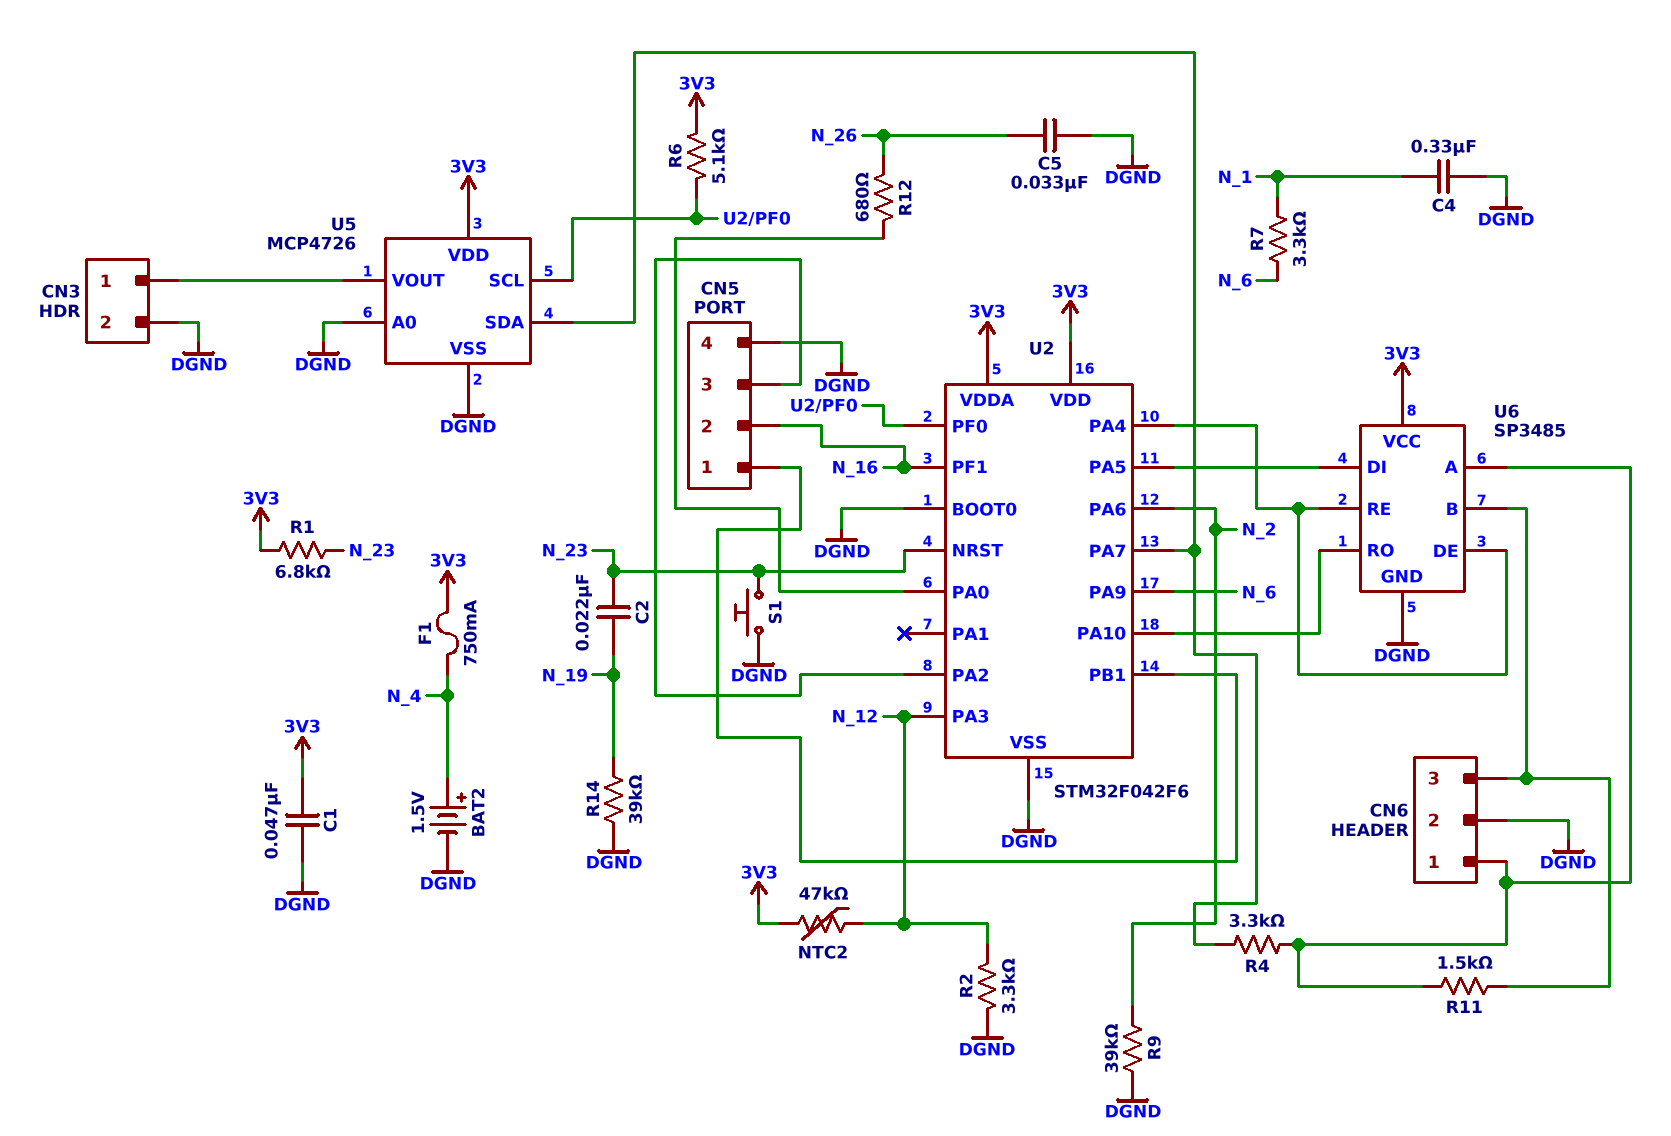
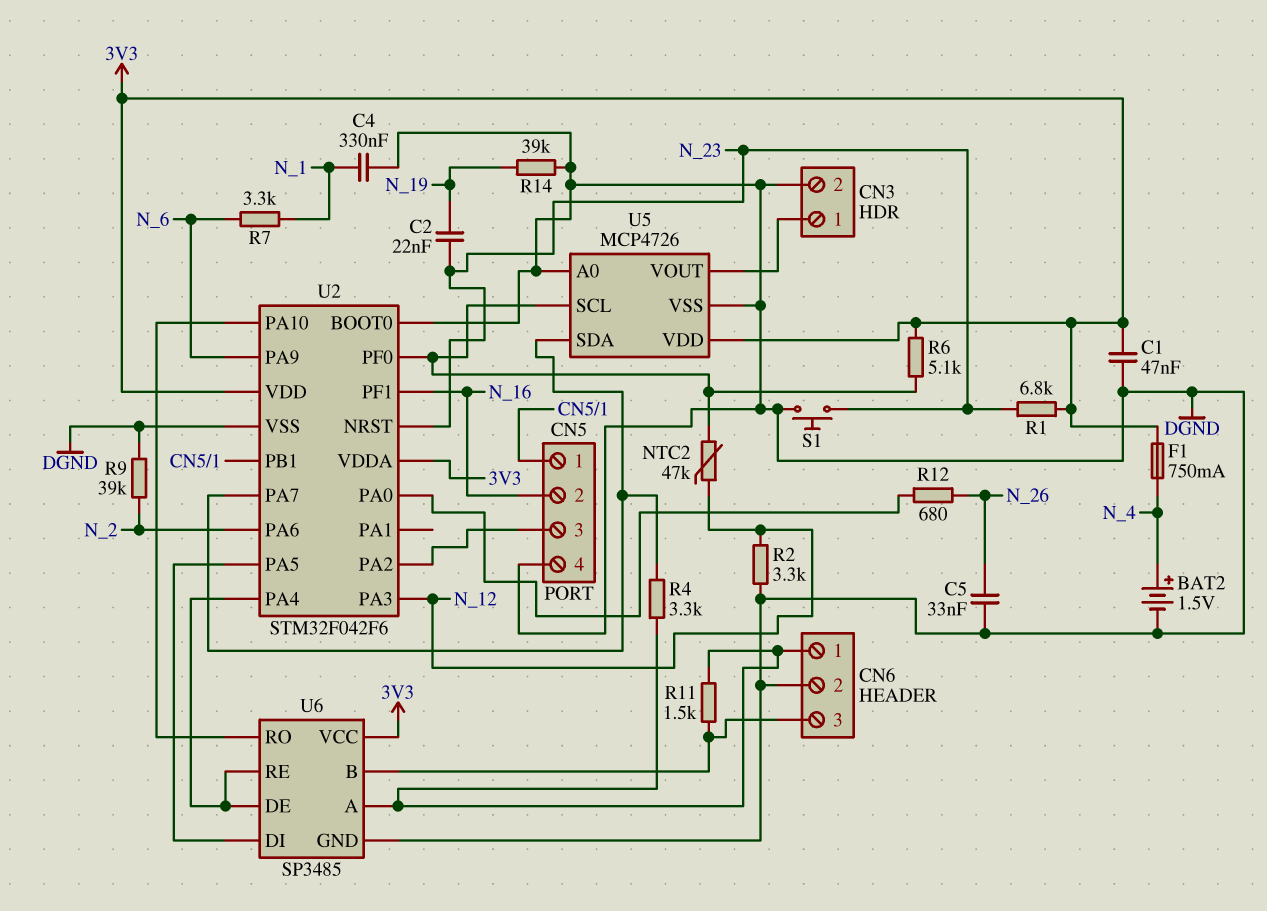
NTC2: 47k (3V3, N_12) -> 47k (N_12, U2/PF0)

